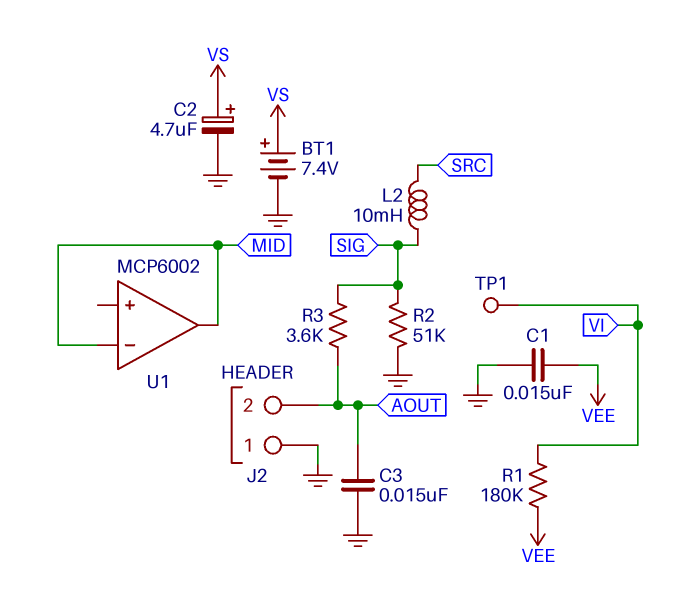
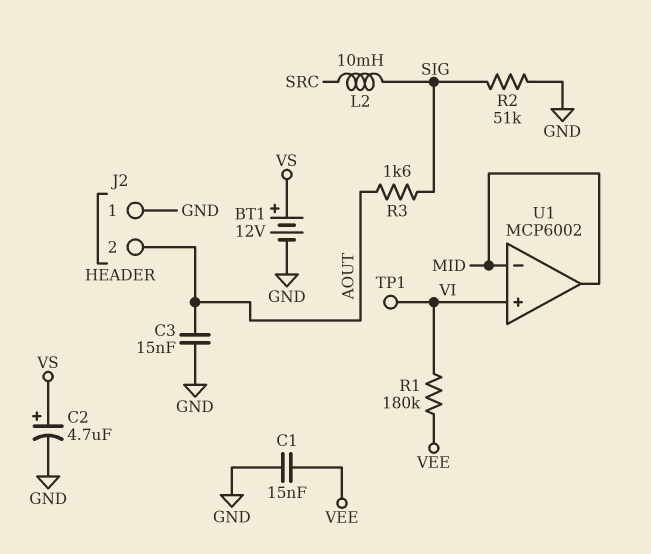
BT1: 7.4V (plus VS, minus GND) -> 12V (plus VS, minus GND)
R3: 3.6k (AOUT, SIG) -> 1.6k (AOUT, SIG)
U1 pin in+: none -> VI

